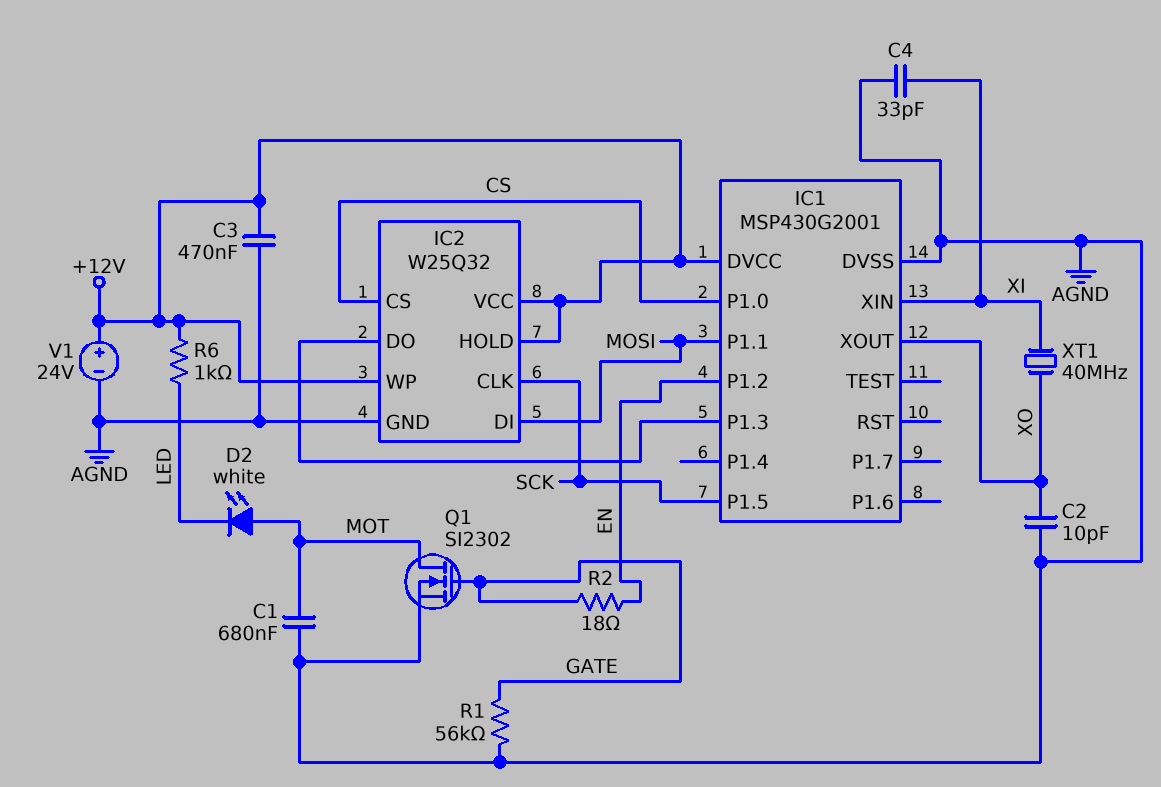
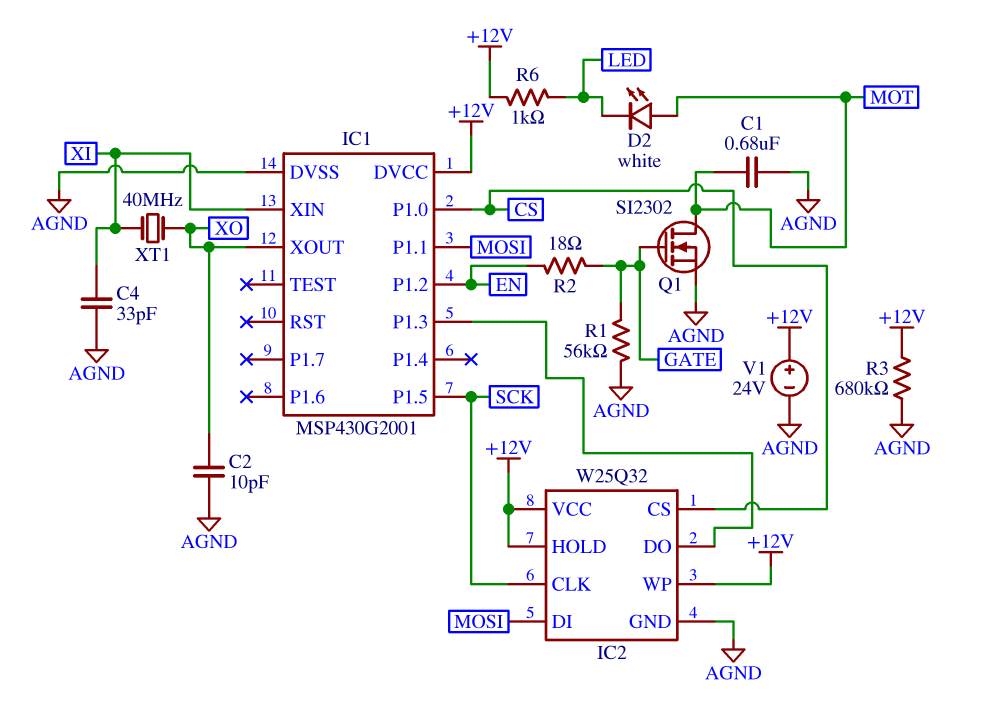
C3: 470nF (+12V, AGND) -> none
R3: none -> 680k (+12V, AGND)

